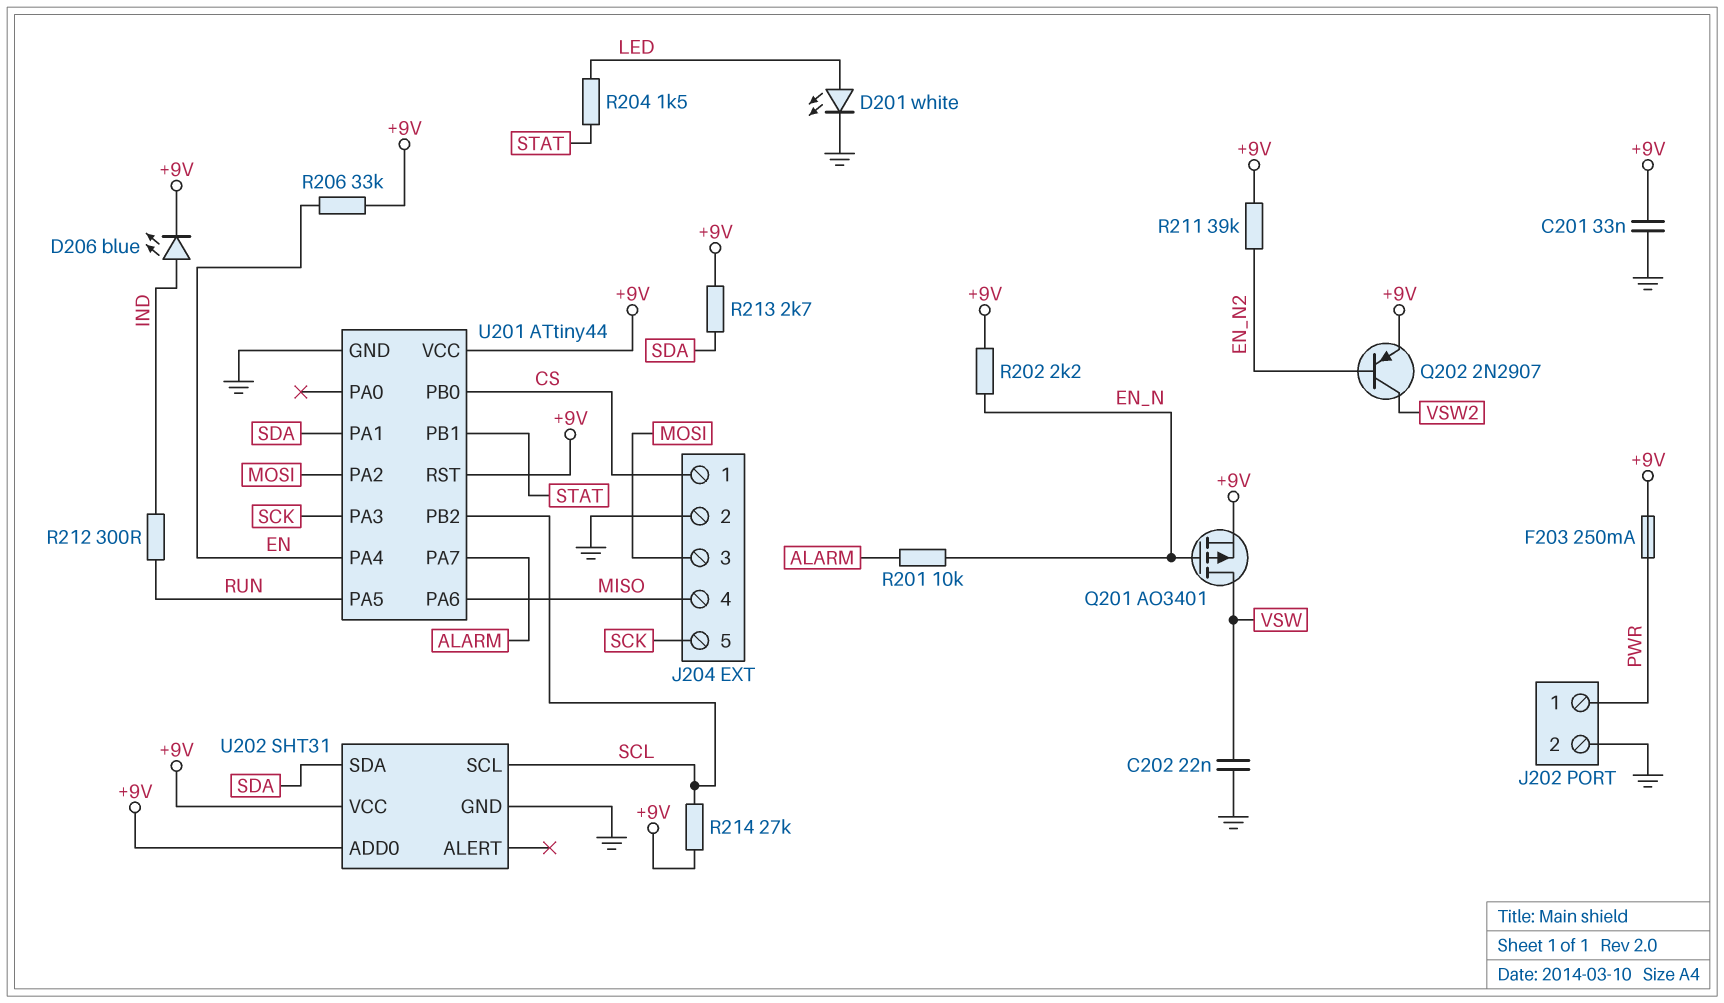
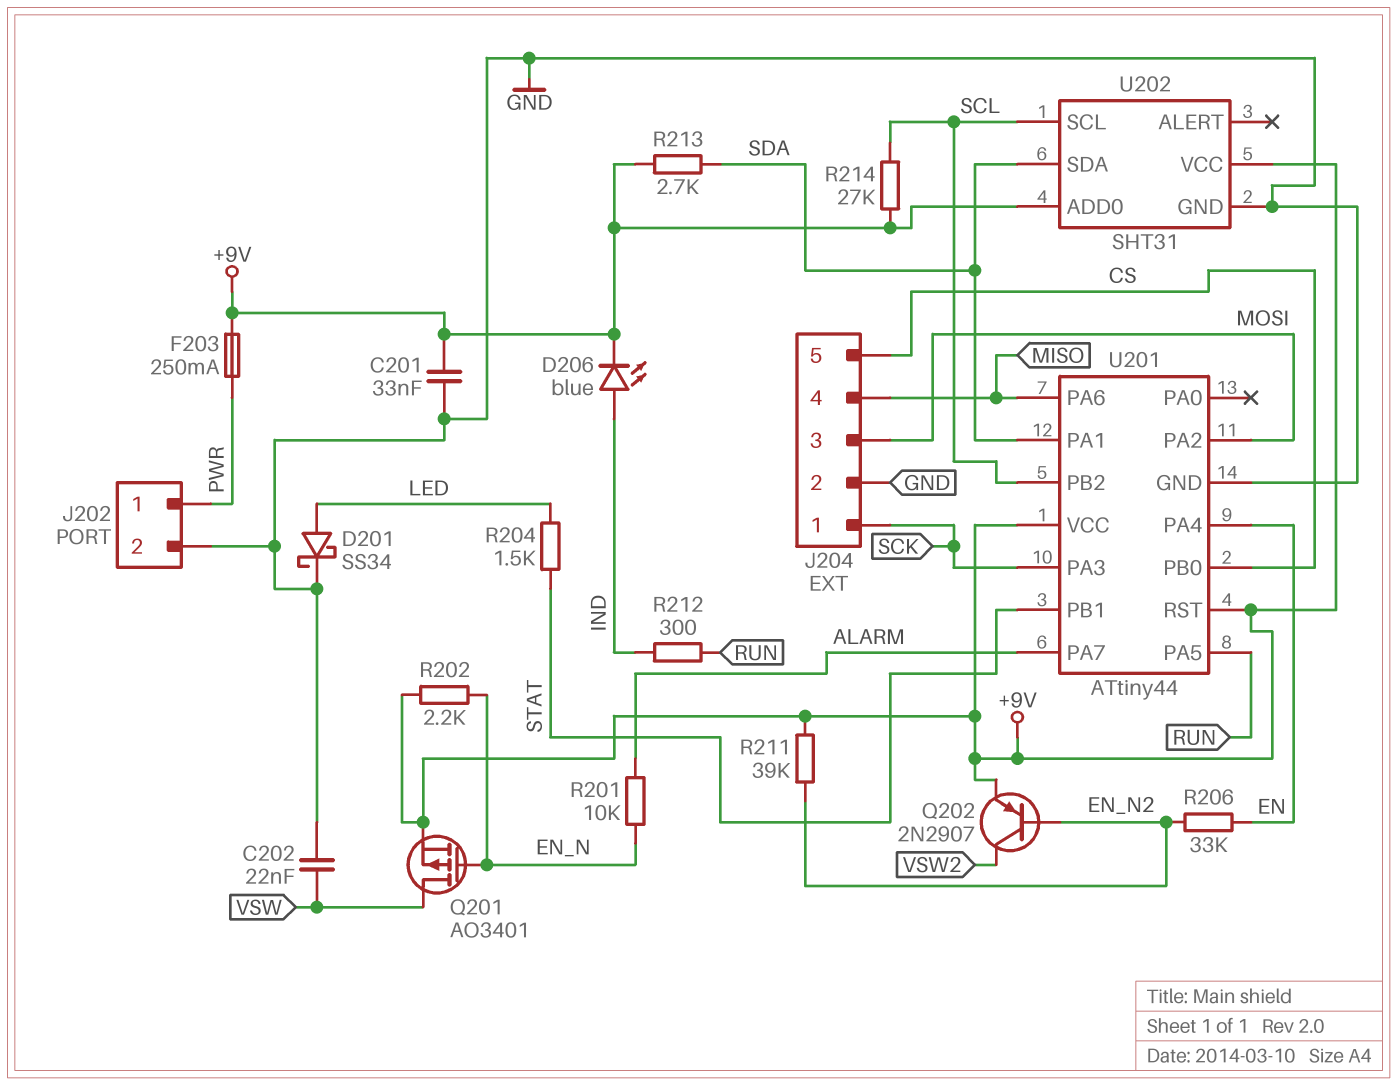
D201: LED white (A LED, K GND) -> schottky SS34 (A LED, K GND)
J204 pin 1: CS -> SCK
J204 pin 5: SCK -> CS
R206: 33k (+9V, EN) -> 33k (EN, EN_N2)

